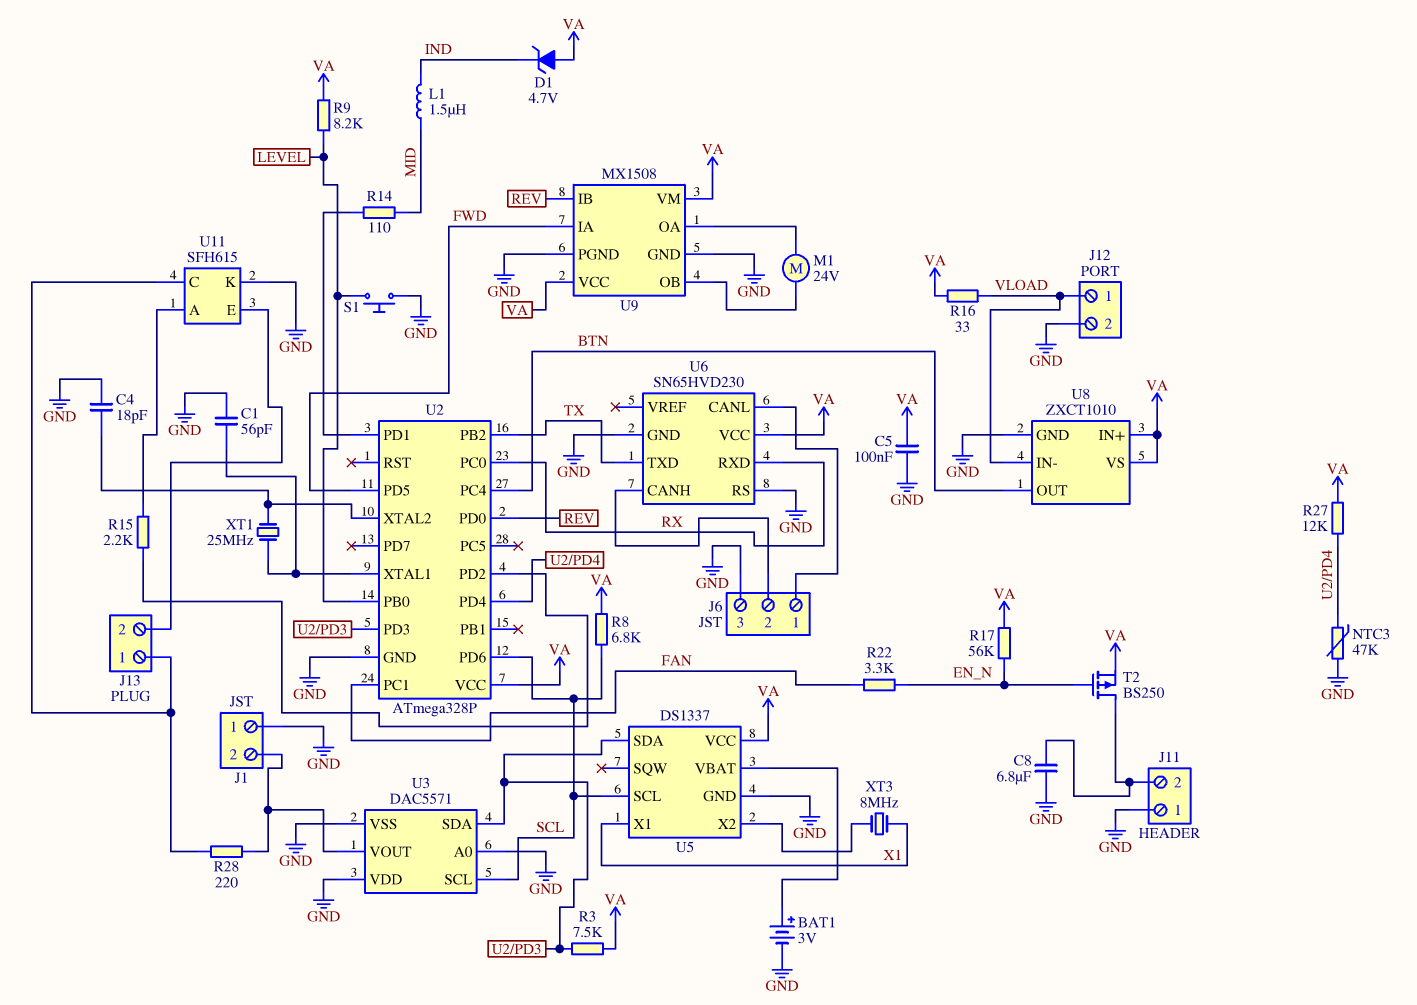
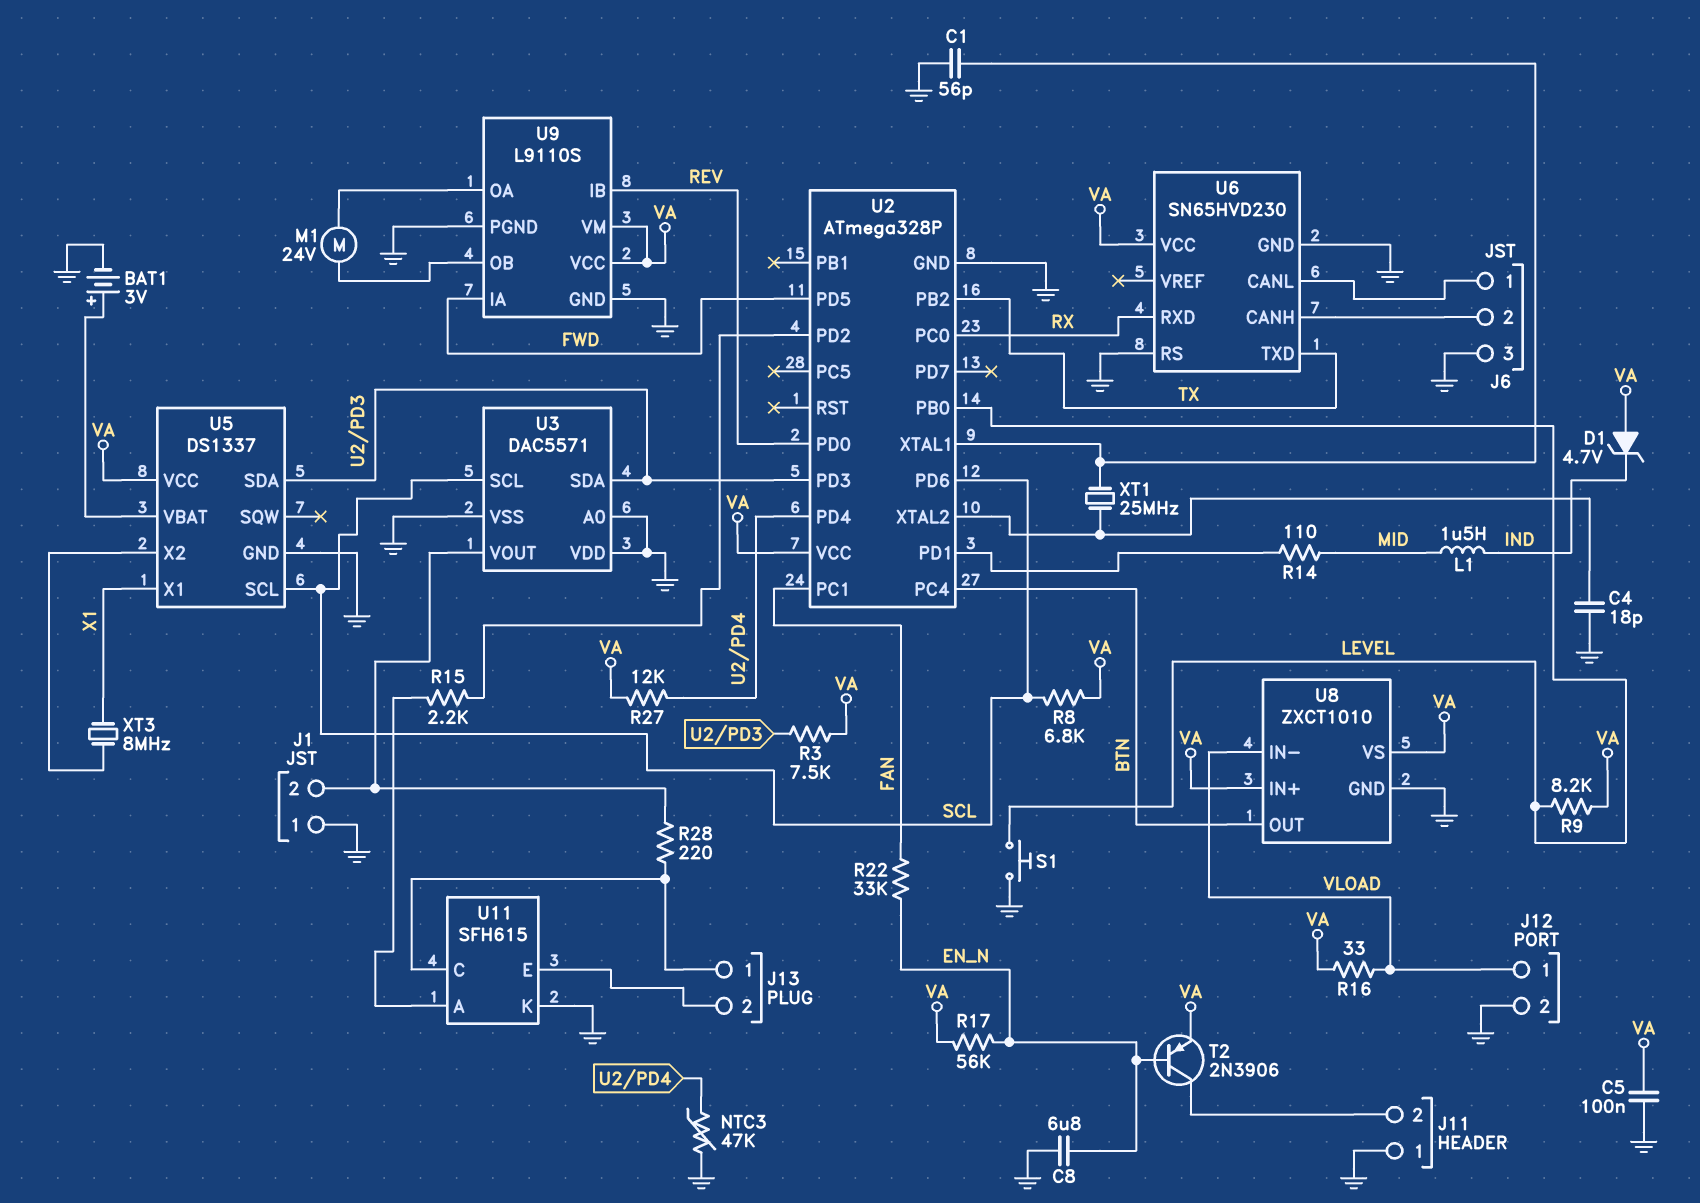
C8: 6.8uF (GND, J11/2) -> 6.8uF (EN_N, GND)
R22: 3.3k (EN_N, FAN) -> 33k (EN_N, FAN)
T2: PMOS BS250 (G EN_N, D J11/2, S VA) -> PNP 2N3906 (B EN_N, C J11/2, E VA)
U9: MX1508 -> L9110S

